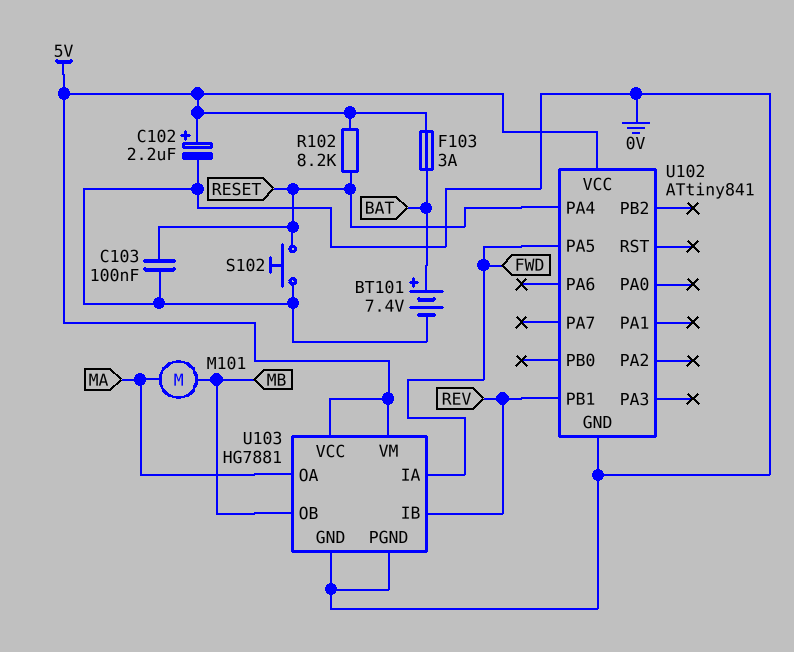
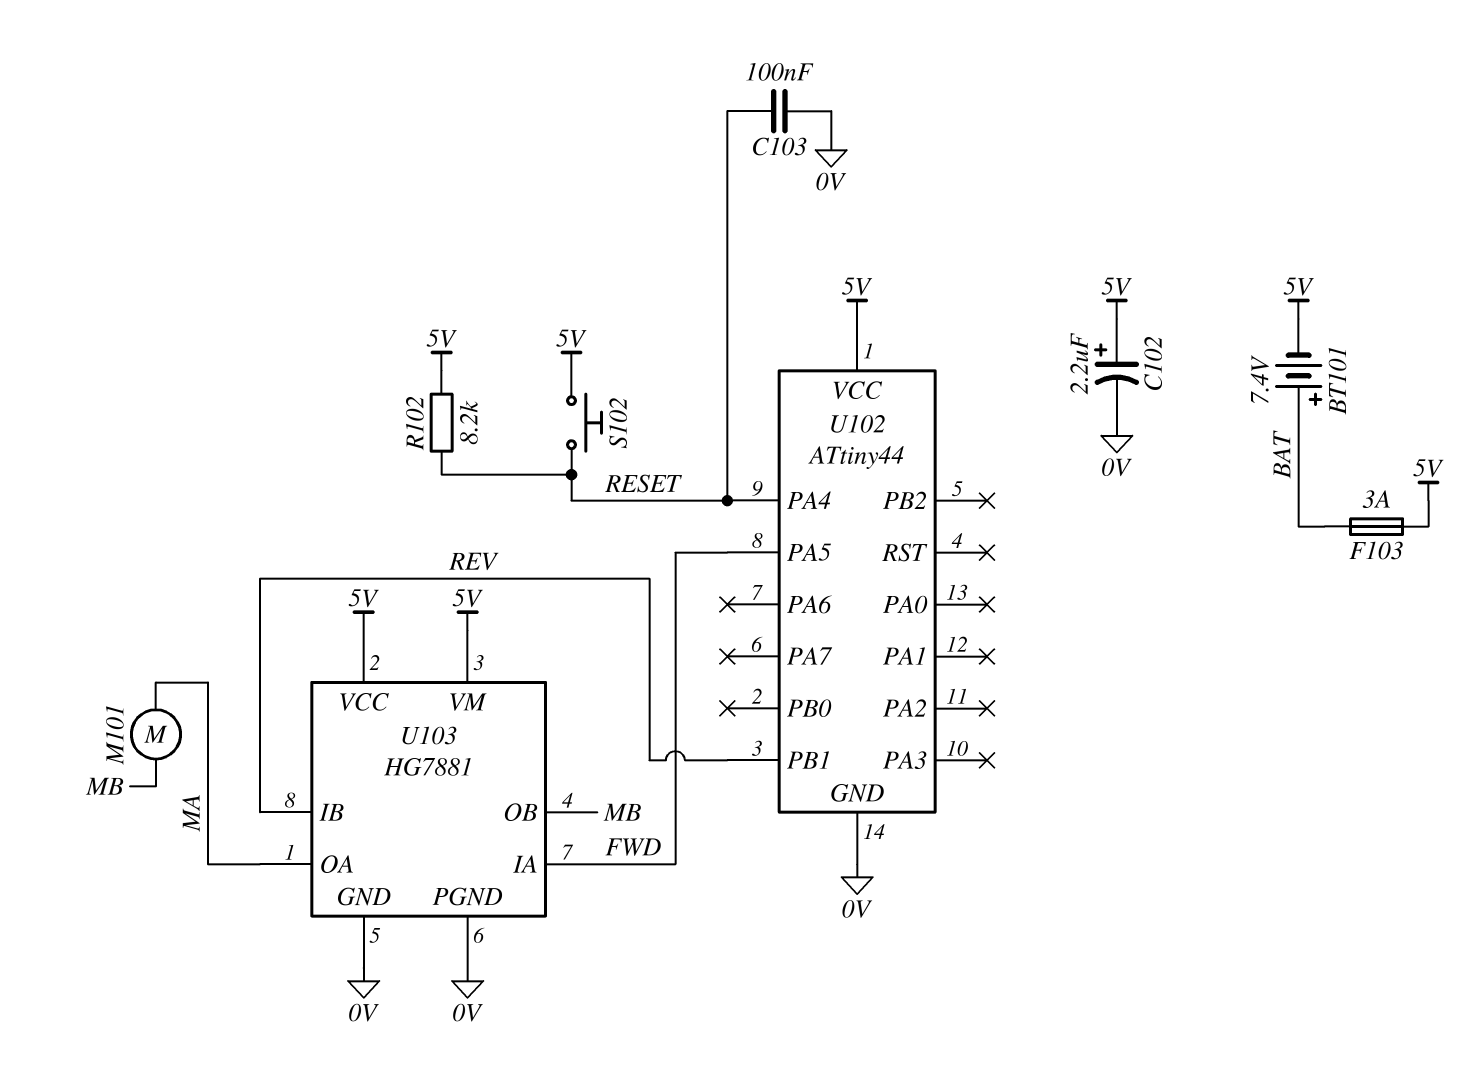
BT101: 7.4V (plus BAT, minus 0V) -> 7.4V (plus BAT, minus 5V)
S102: button (0V, RESET) -> button (5V, RESET)
U102: ATtiny841 -> ATtiny44

